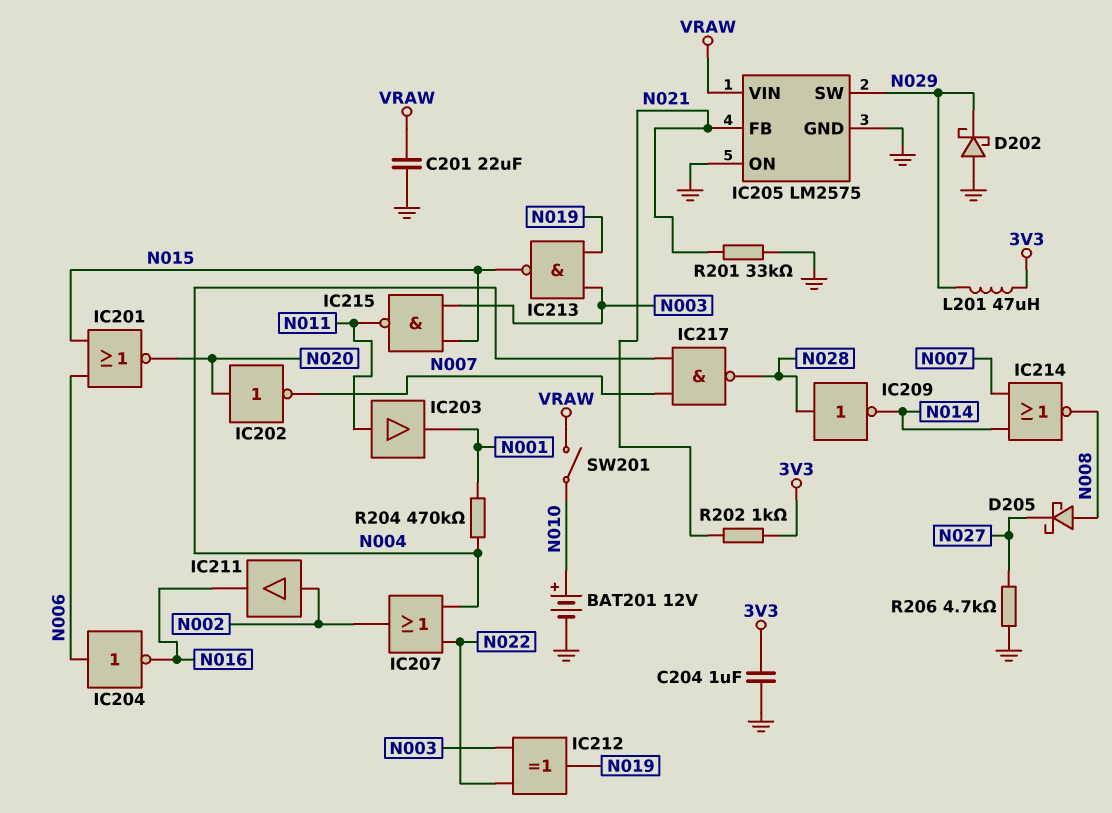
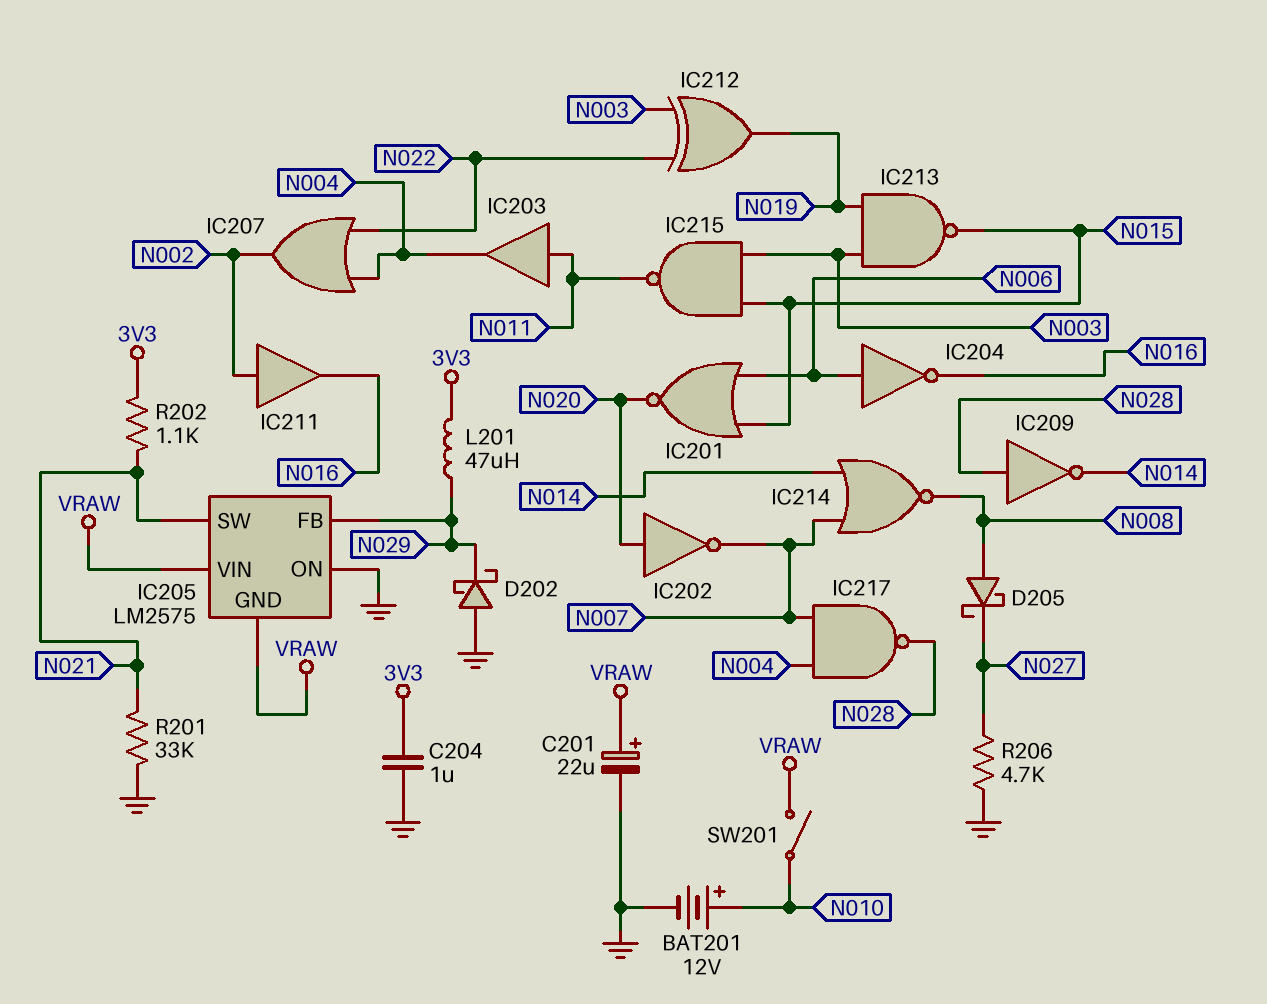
C201: 22uF (GND, VRAW) -> 22uF (plus VRAW, minus GND)
IC203: buffer (in N011, out N001) -> buffer (in N011, out N004)
IC205 pin FB: N021 -> N029
IC205 pin GND: GND -> VRAW
IC205 pin SW: N029 -> N021
R202: 1k (3V3, N021) -> 1.1k (3V3, N021)
R204: 470k (N001, N004) -> none

